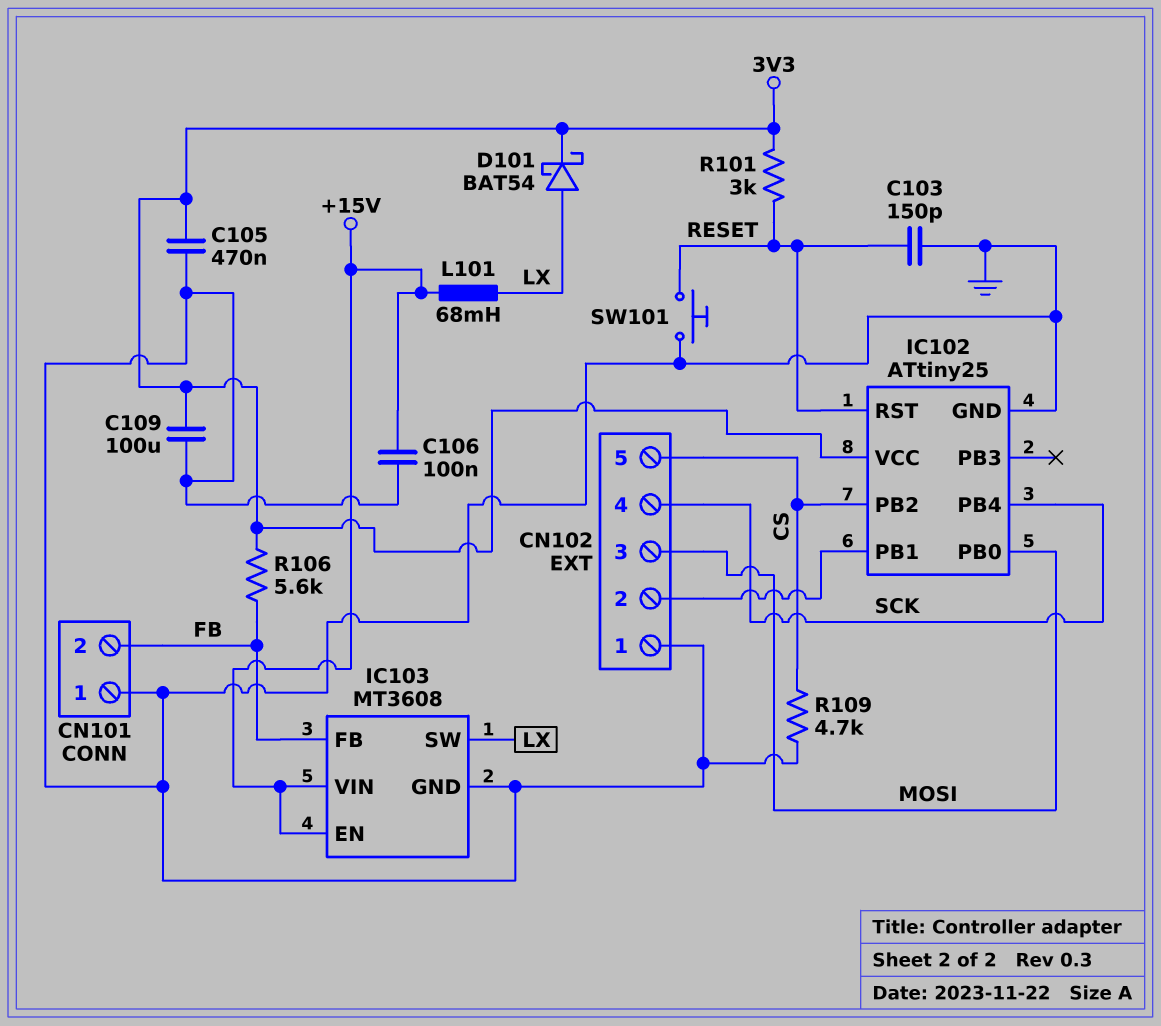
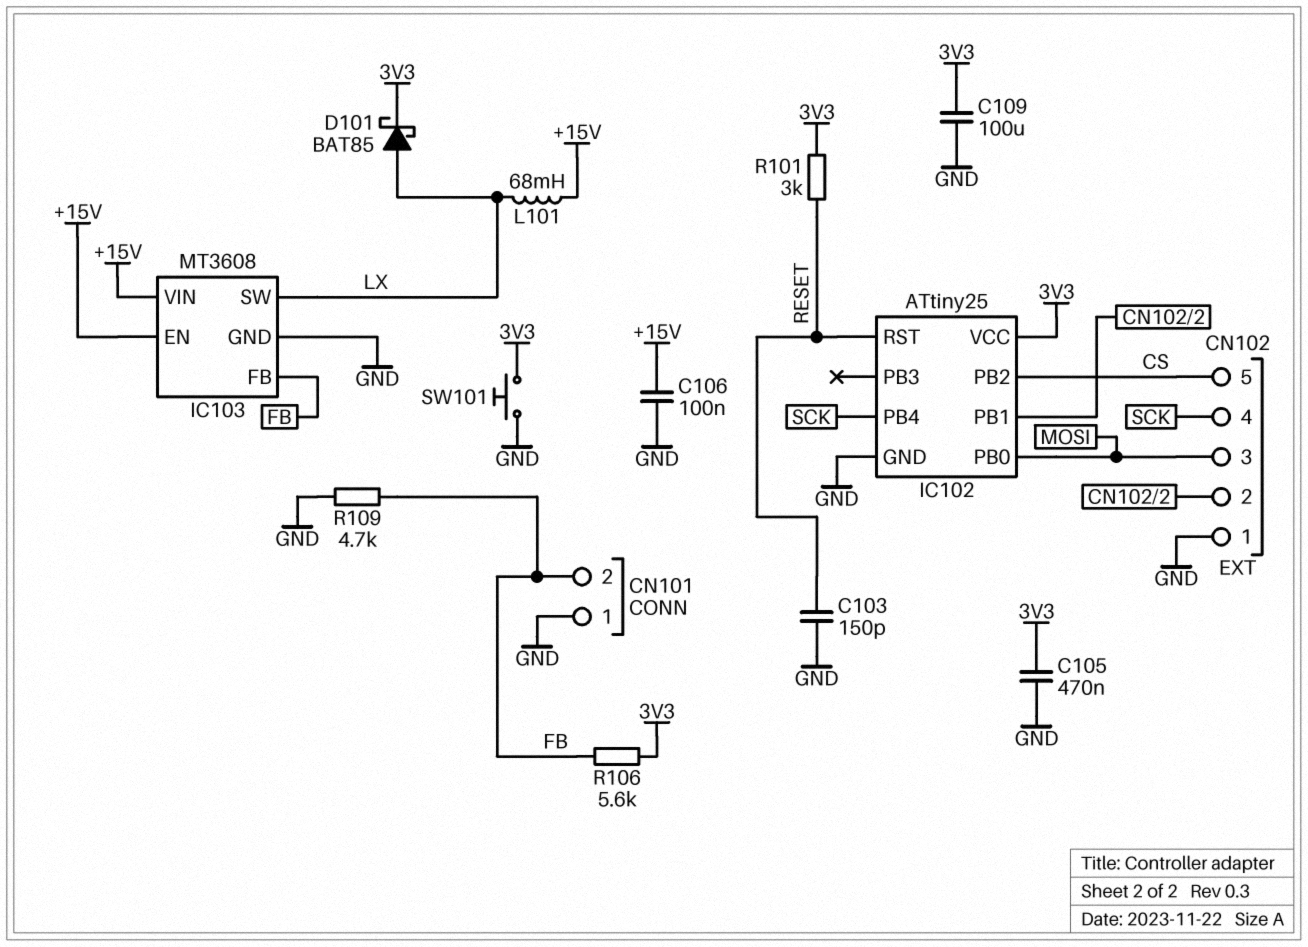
D101: schottky BAT54 (A LX, K 3V3) -> schottky BAT85 (A LX, K 3V3)
R109: 4.7k (CS, GND) -> 4.7k (FB, GND)
SW101: button (GND, RESET) -> button (3V3, GND)

